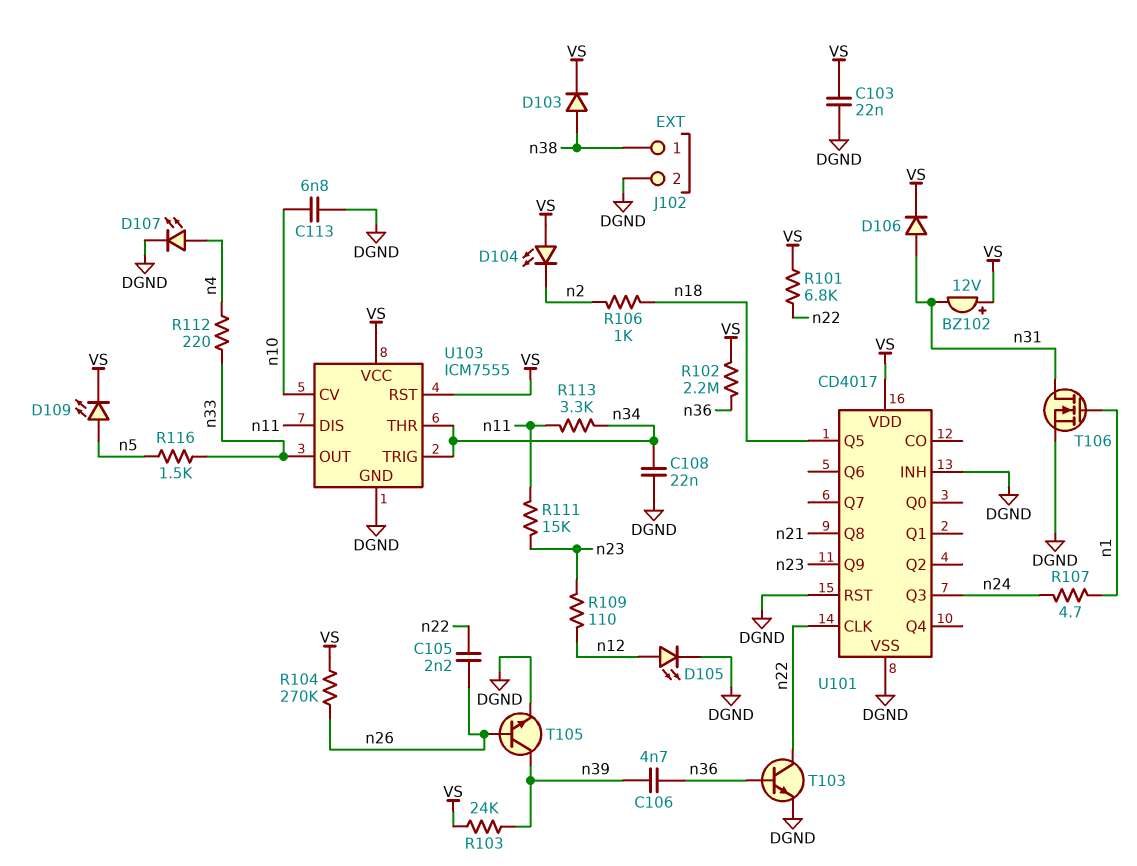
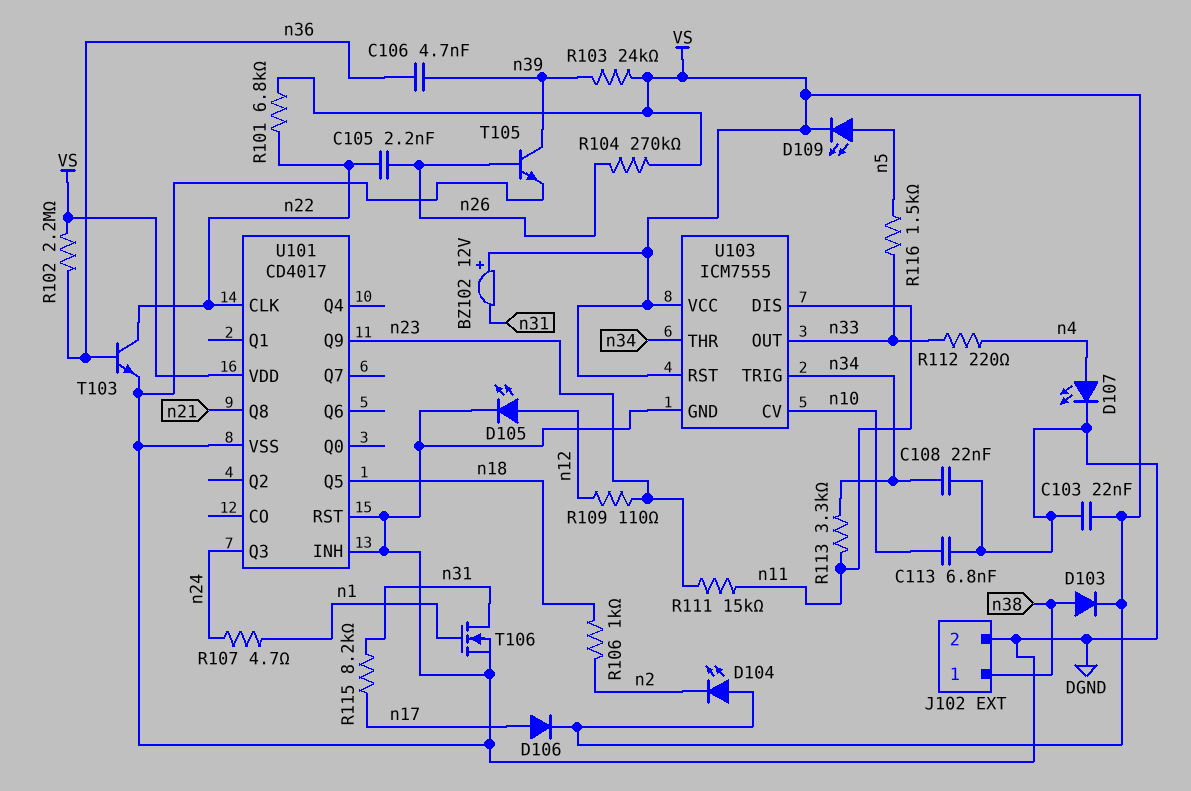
D106: diode (A n31, K VS) -> diode (A n17, K VS)
R115: none -> 8.2k (n17, n31)

